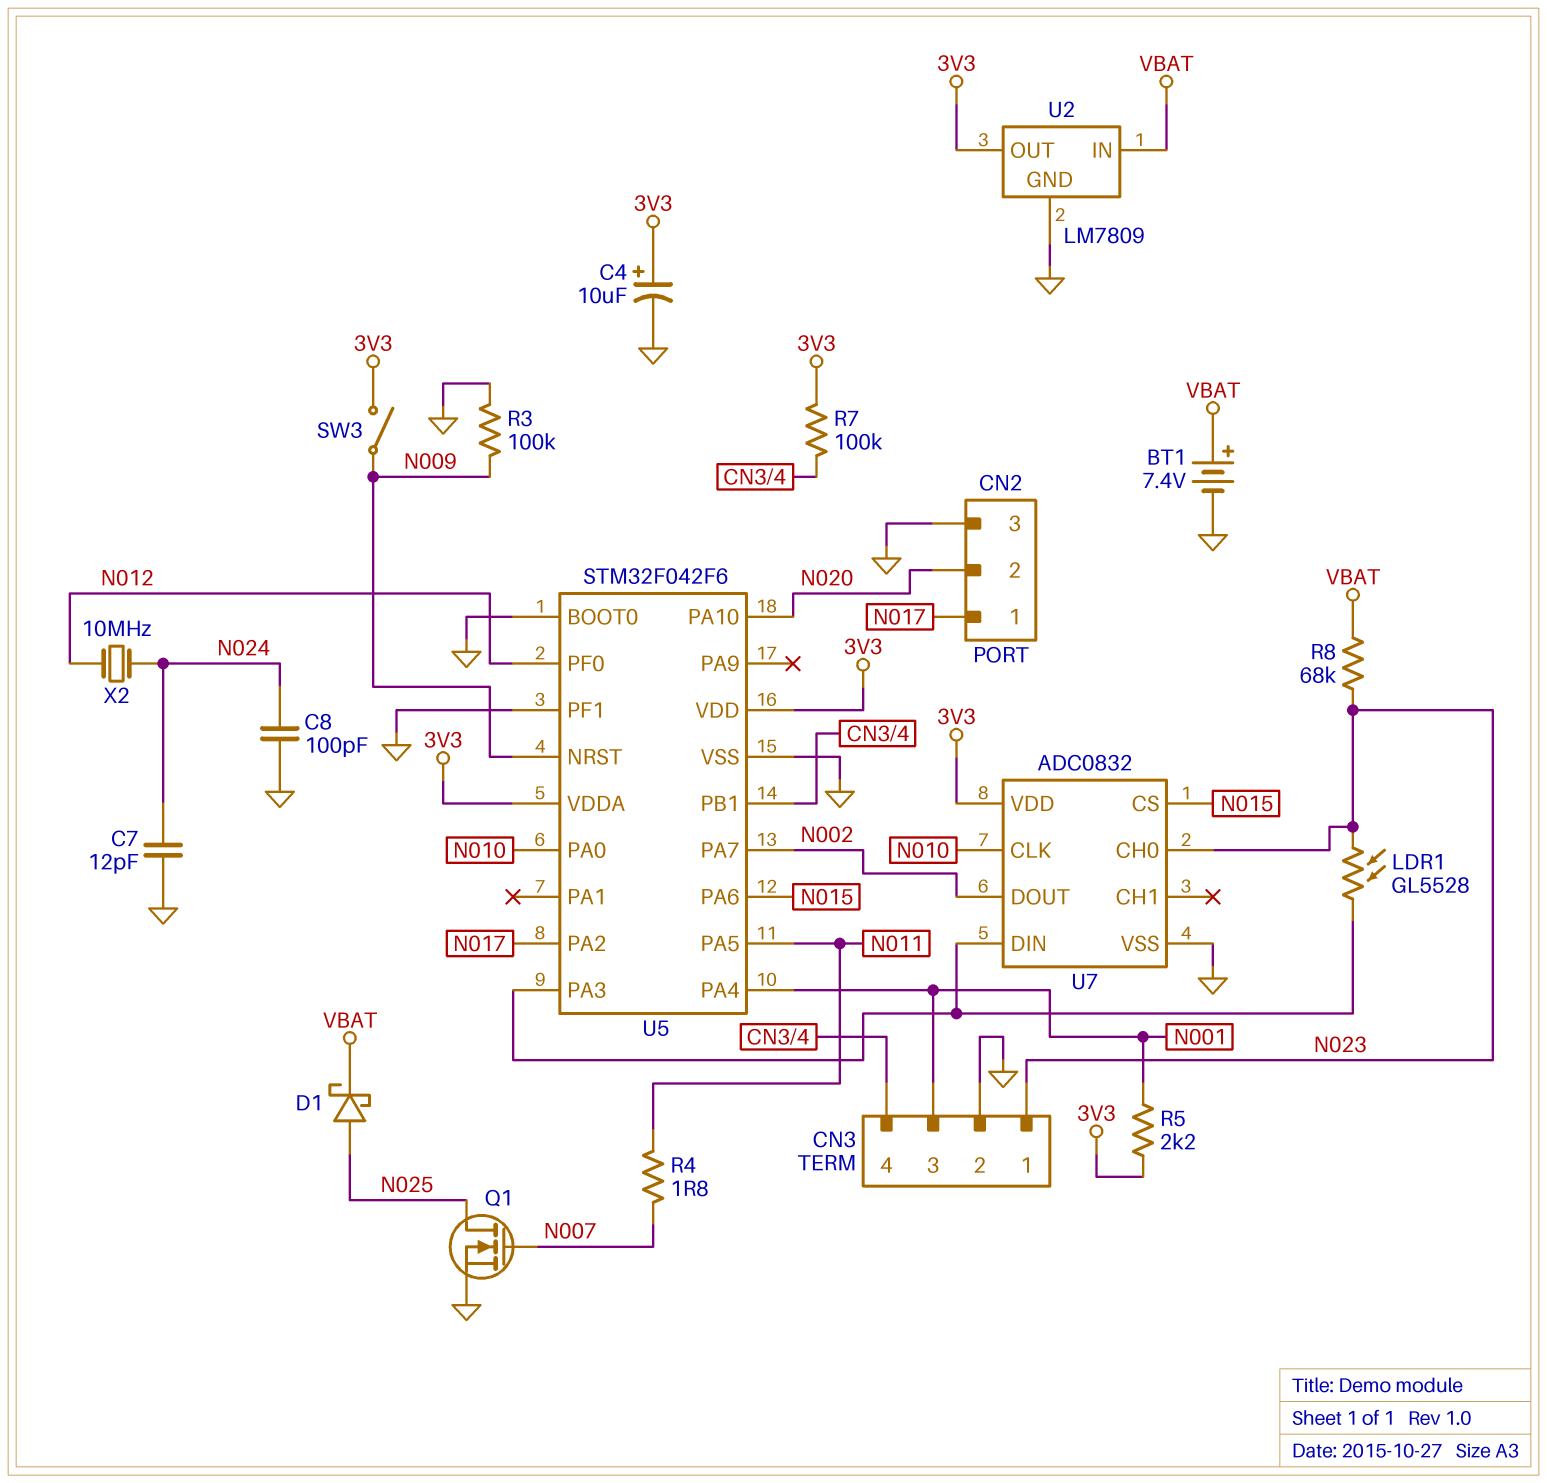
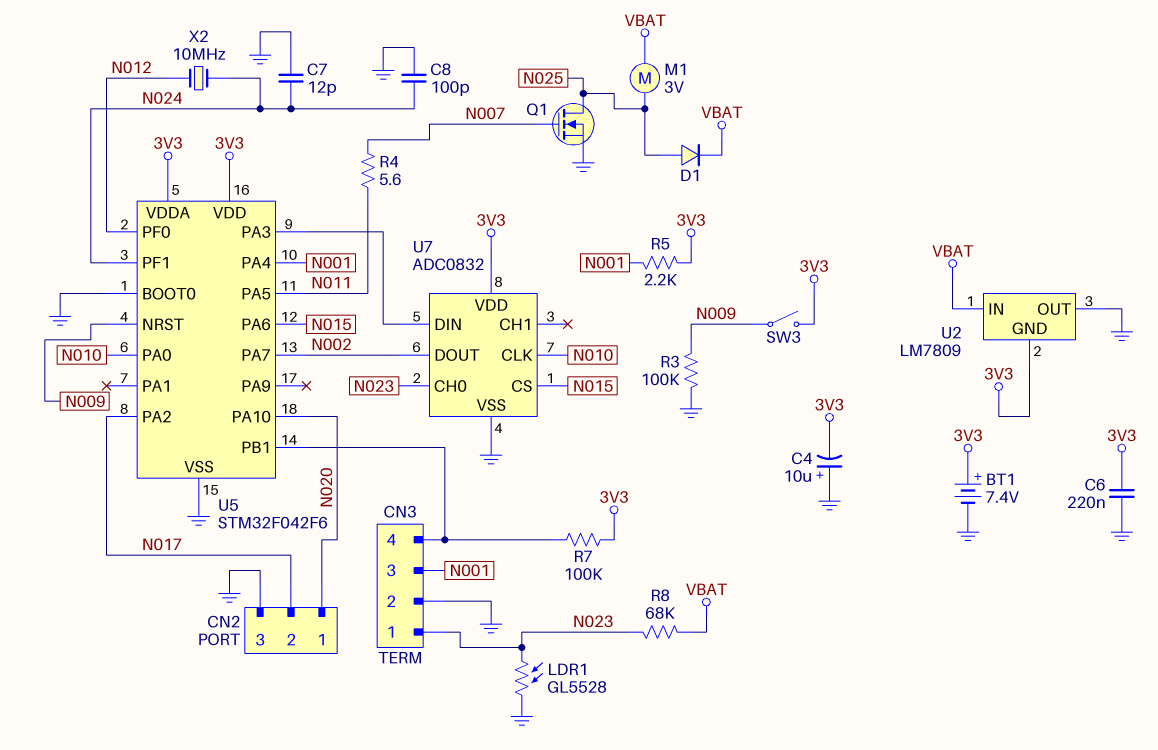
BT1: 7.4V (plus VBAT, minus GND) -> 7.4V (plus 3V3, minus GND)
C4: 10uF (plus 3V3, minus GND) -> 10uF (plus GND, minus 3V3)
C6: none -> 220nF (3V3, GND)
CN2 pin 1: N017 -> N020
CN2 pin 2: N020 -> N017
D1: schottky (A N025, K VBAT) -> diode (A N025, K VBAT)
LDR1: GL5528 (N023, U5/PA3) -> GL5528 (GND, N023)
M1: none -> motor 3V (N025, VBAT)
R4: 1.8 (N007, N011) -> 5.6 (N007, N011)
U2 pin GND: GND -> 3V3
U2 pin OUT: 3V3 -> GND
U5 pin PF1: GND -> N024

